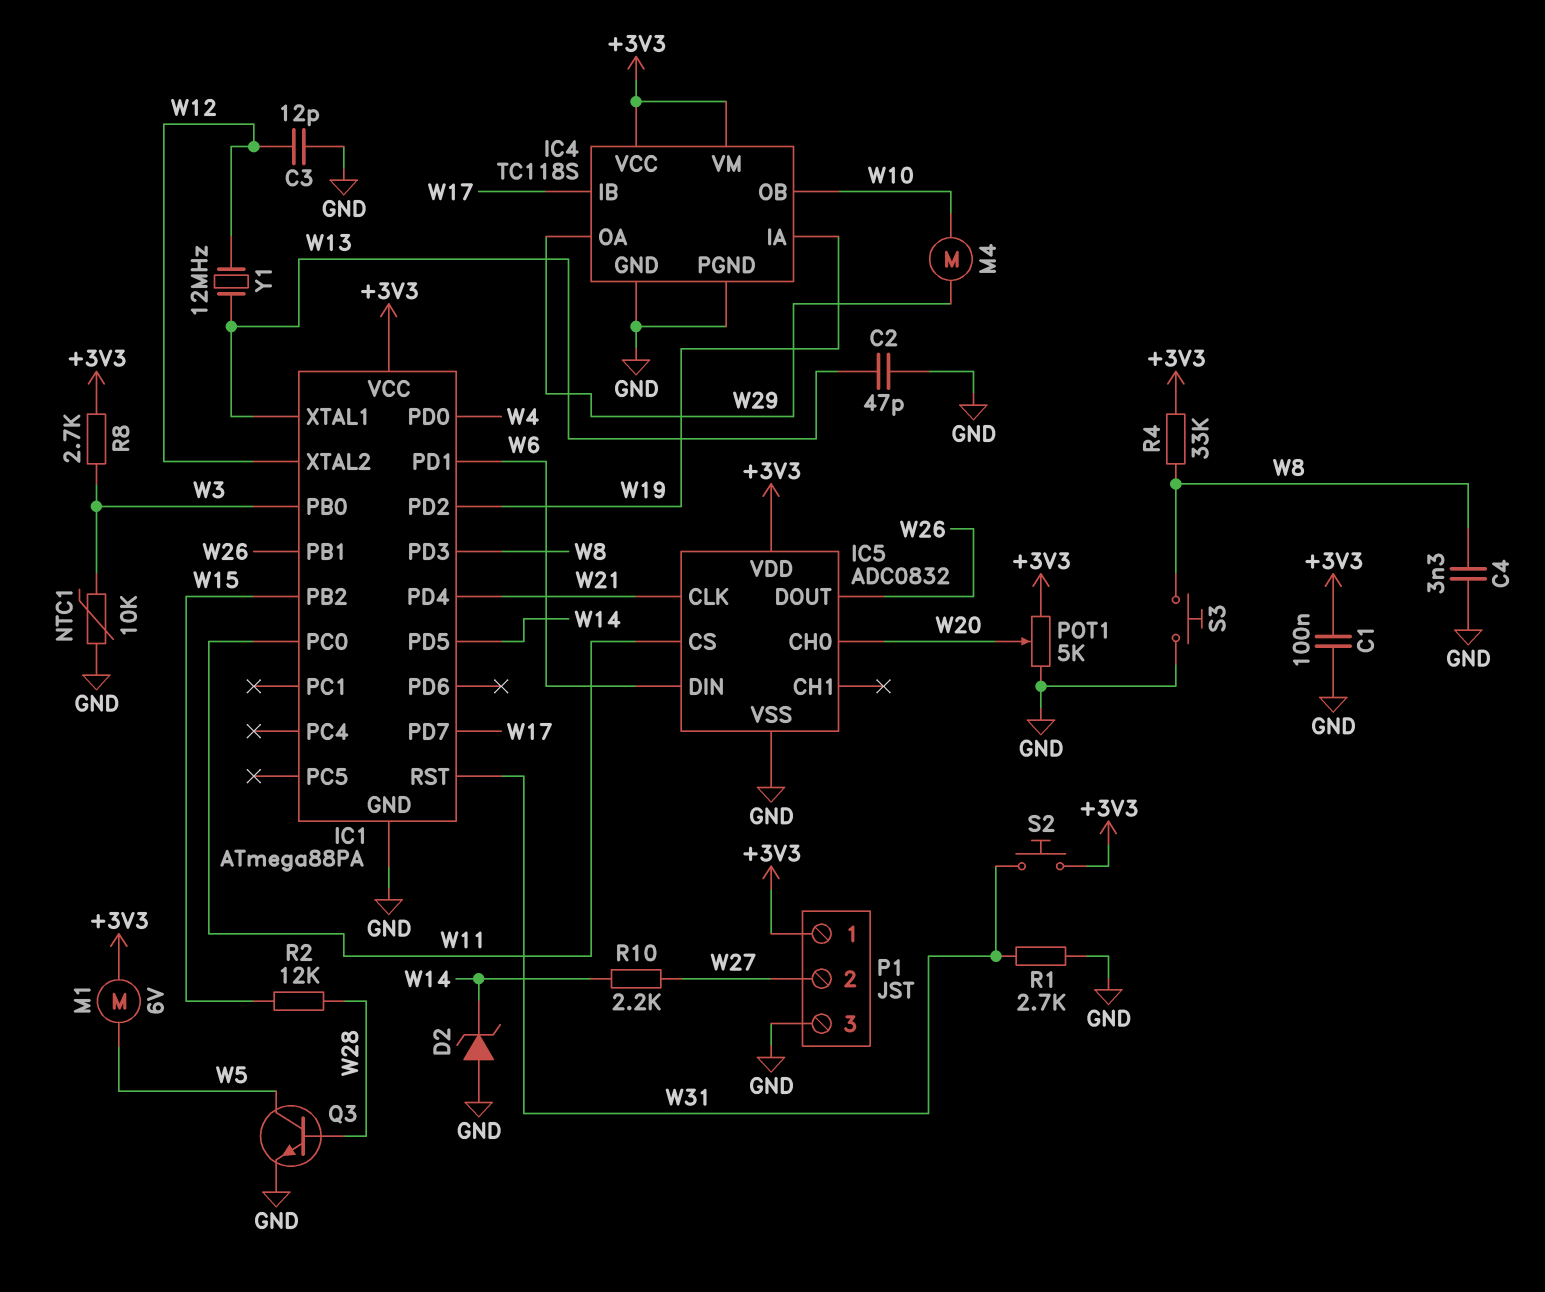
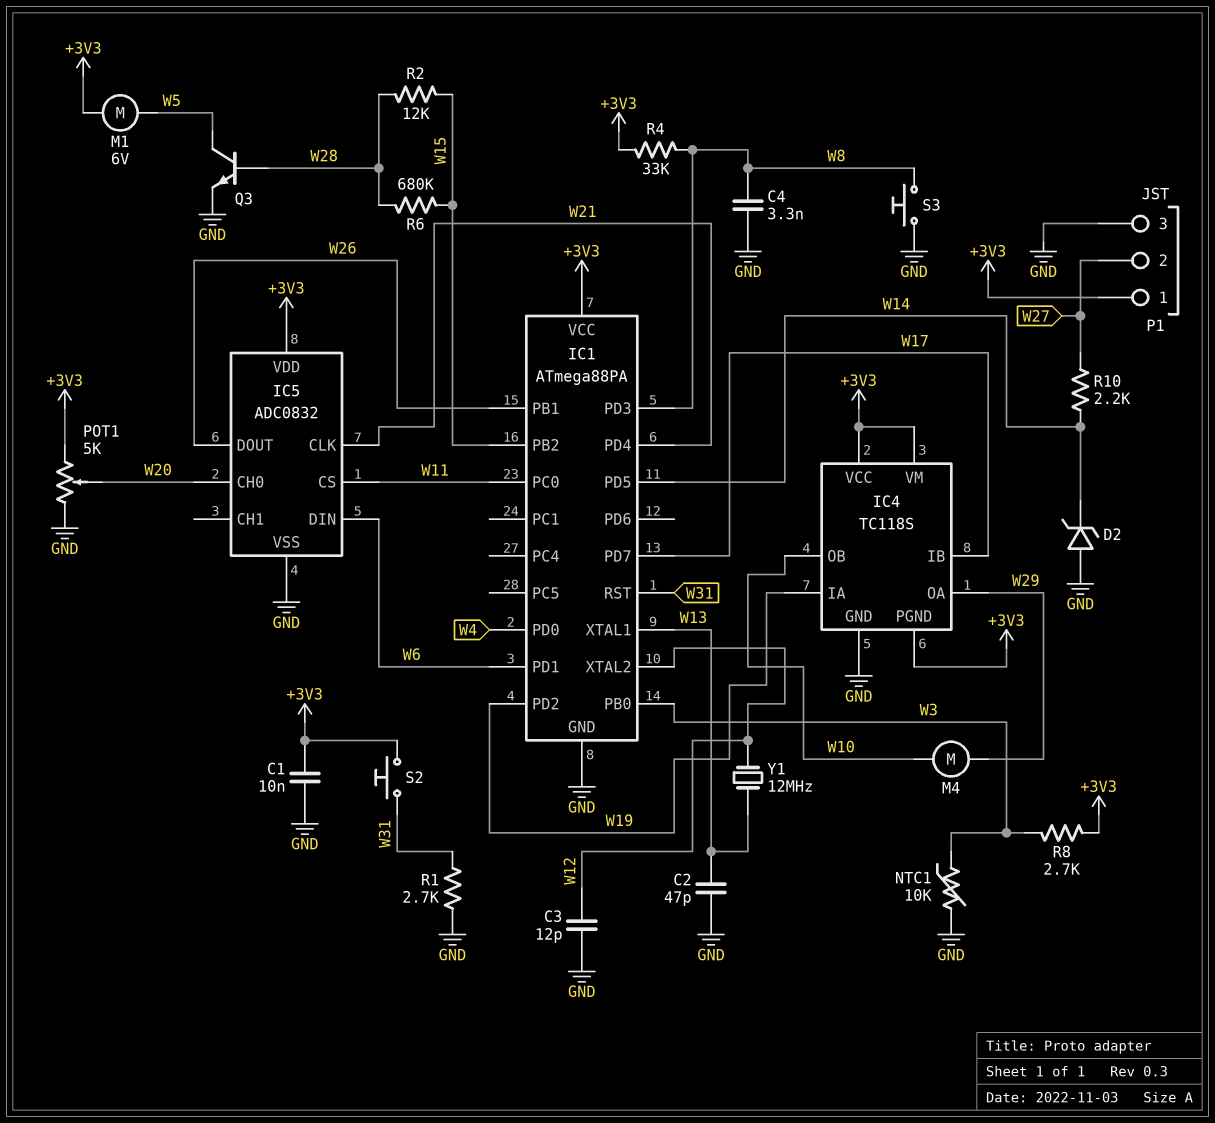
C1: 100nF (+3V3, GND) -> 10nF (+3V3, GND)
IC4 pin PGND: GND -> +3V3
R6: none -> 680k (W15, W28)

